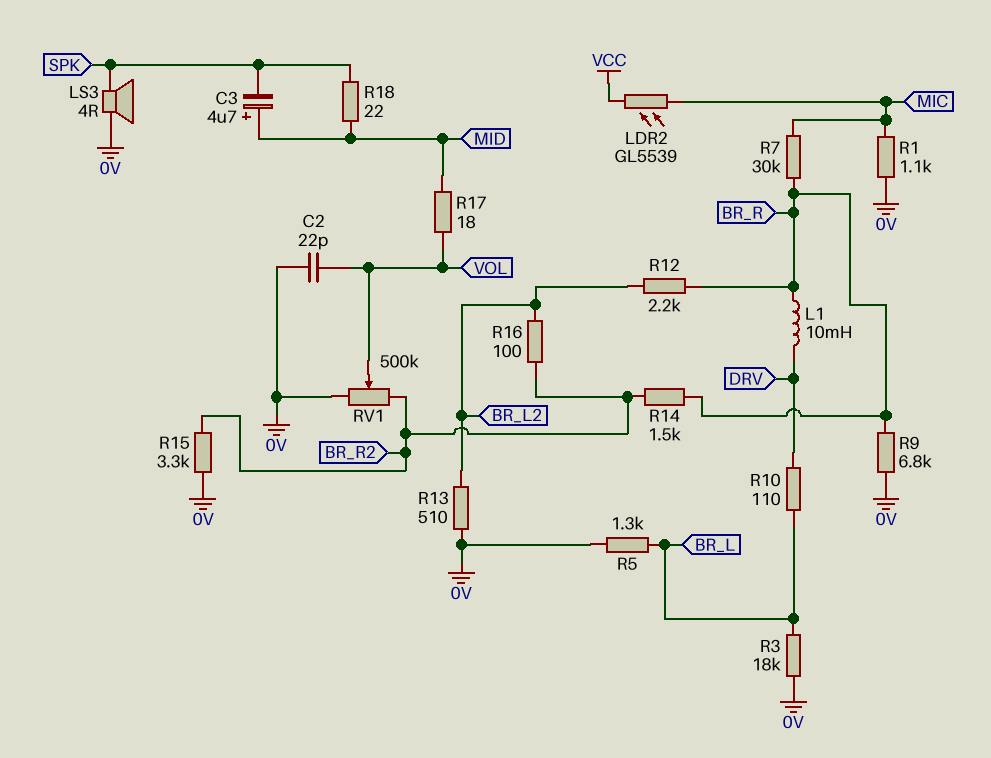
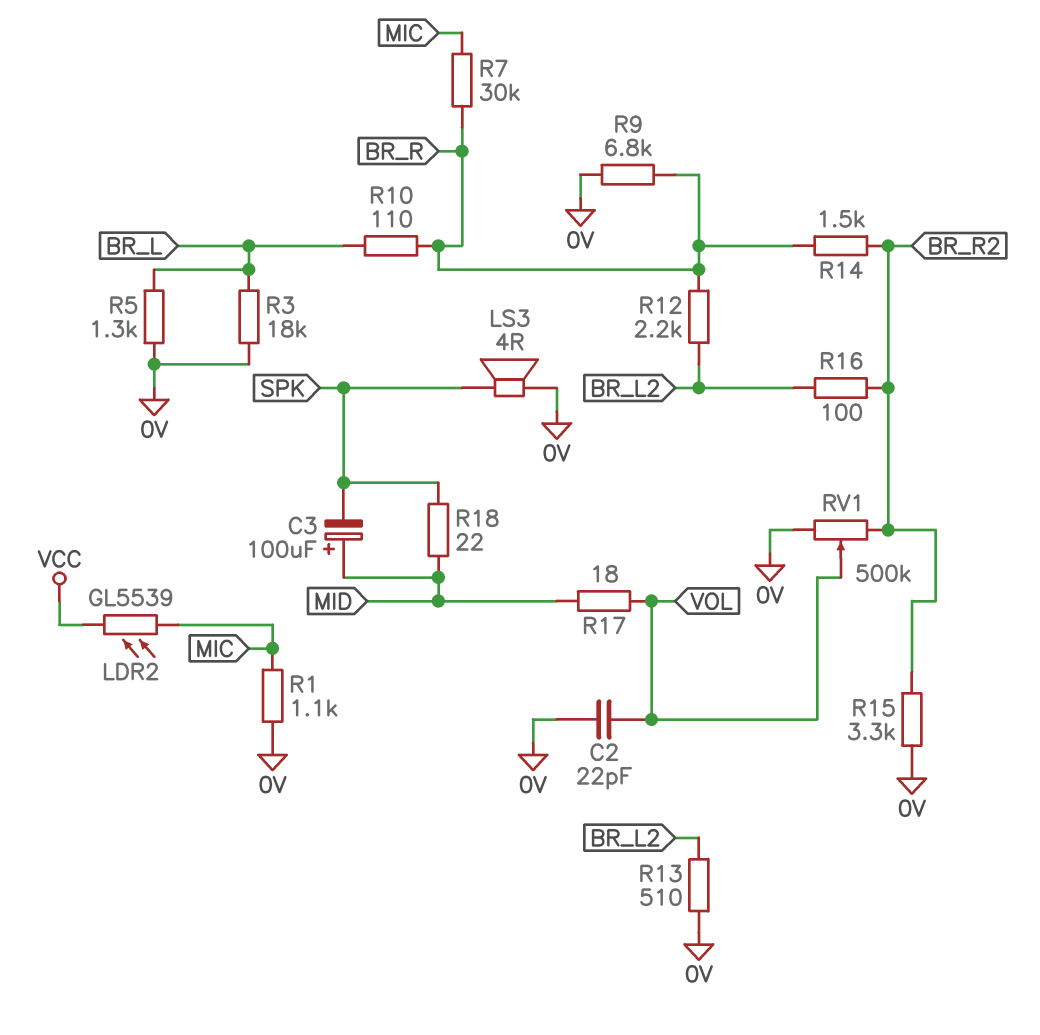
C3: 4.7uF (plus MID, minus SPK) -> 100uF (plus MID, minus SPK)
L1: 10mH (BR_R, DRV) -> none
R10: 110 (BR_L, DRV) -> 110 (BR_L, BR_R)

